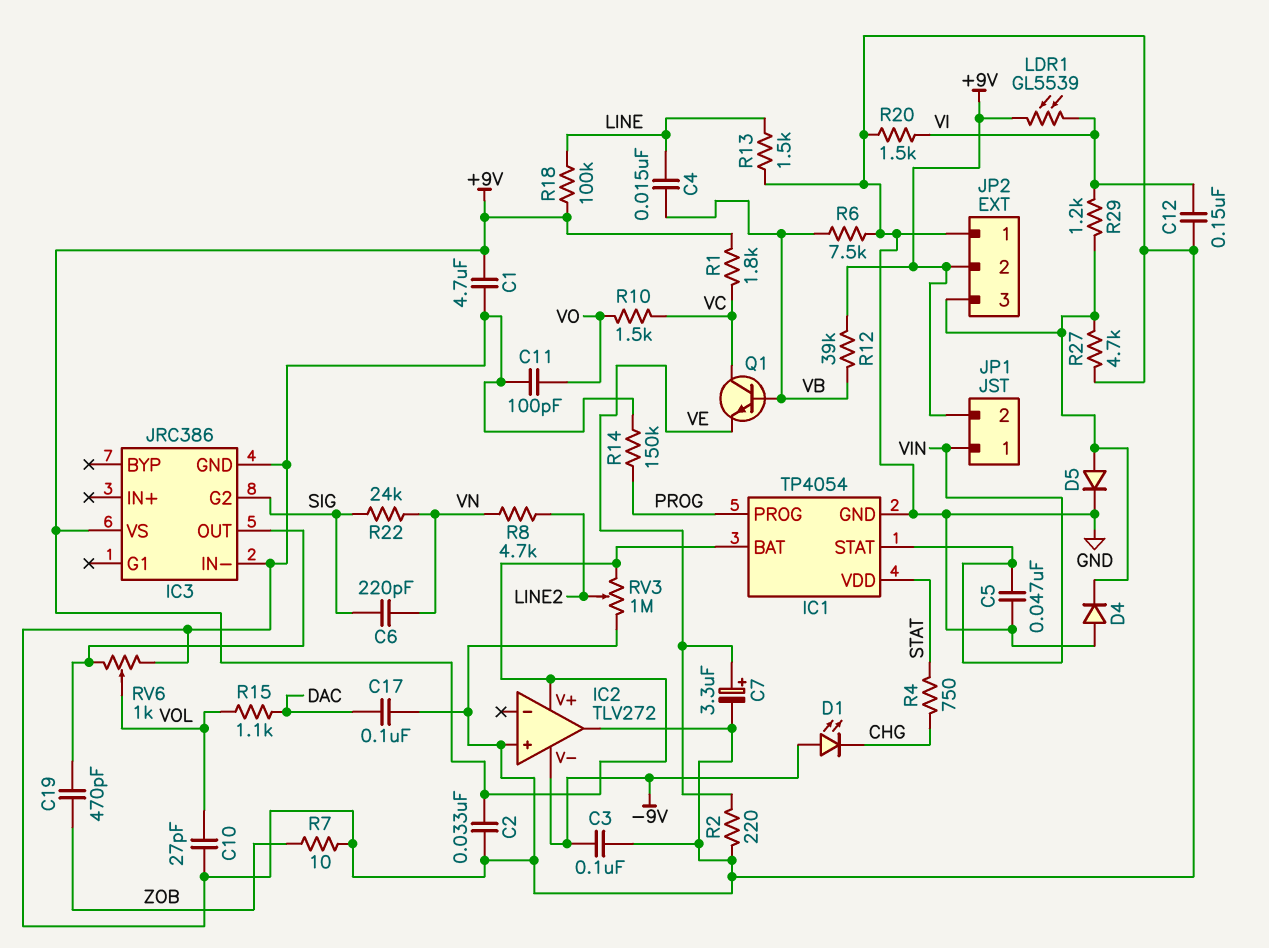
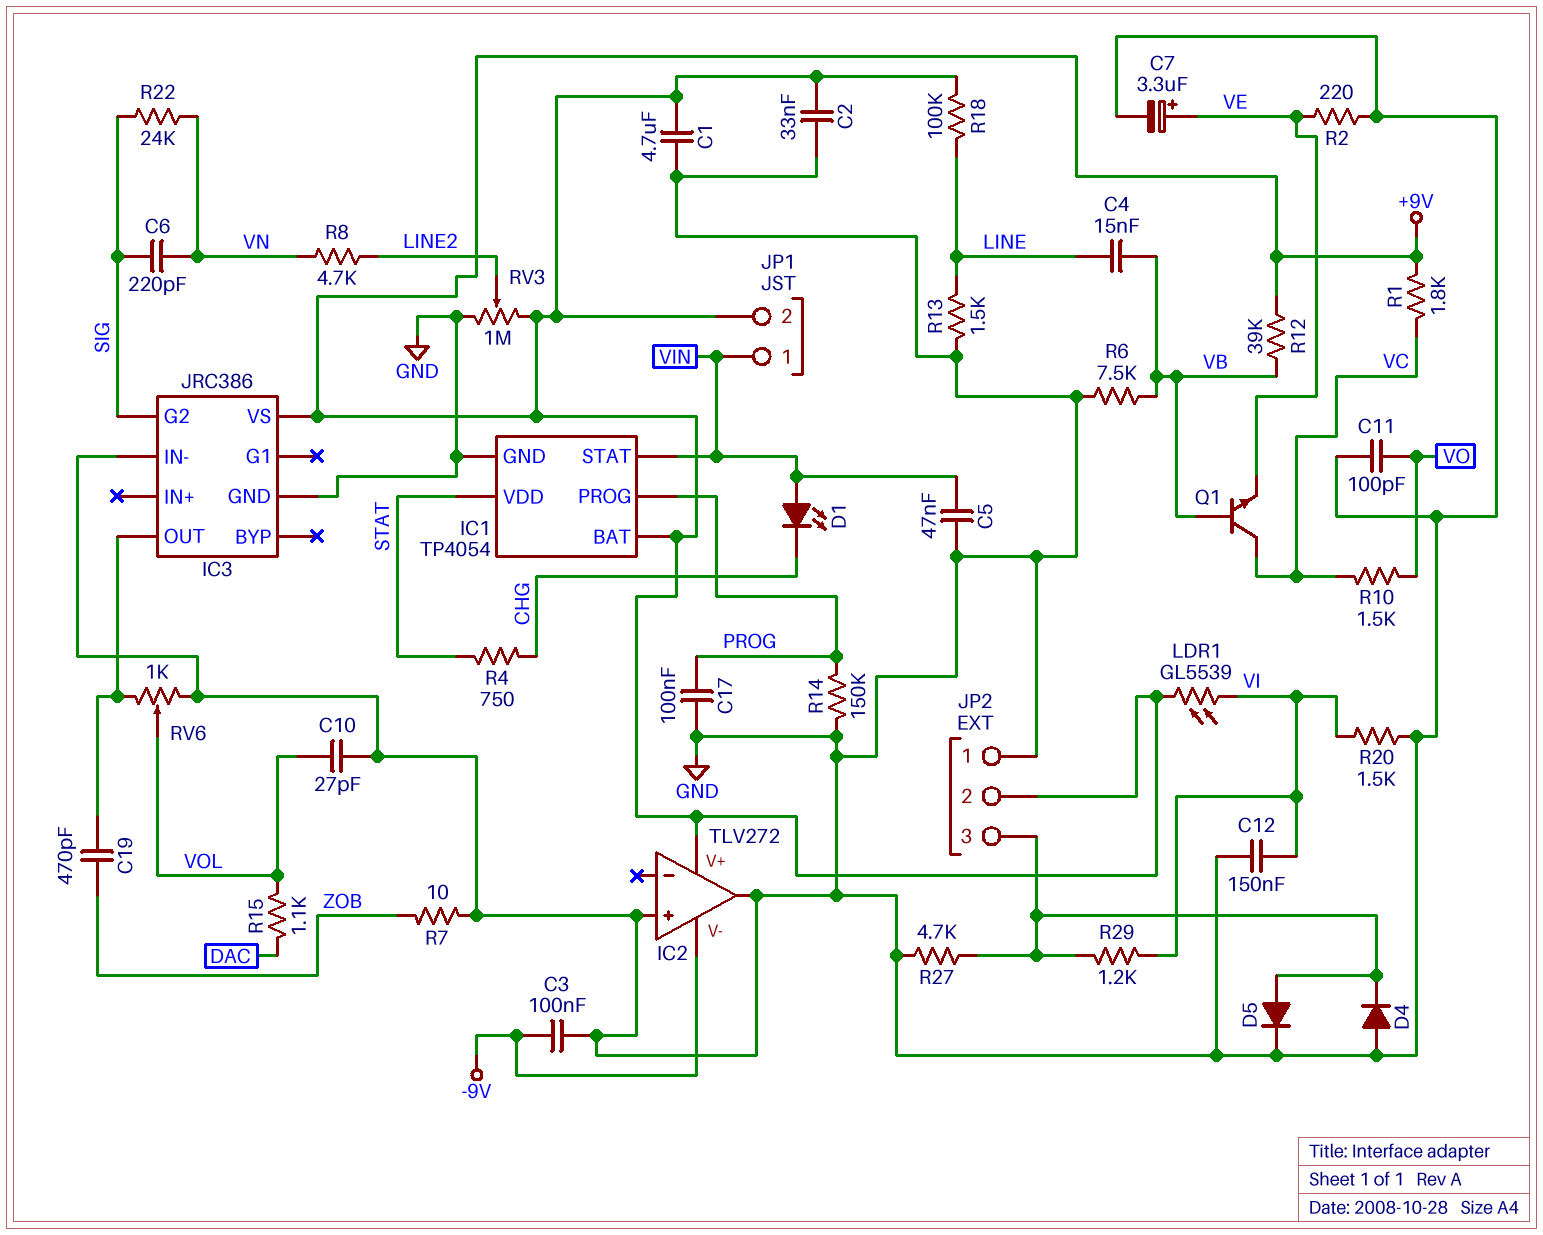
C17: 100nF (DAC, GND) -> 100nF (GND, PROG)
D1: LED (A -9V, K CHG) -> LED (A VIN, K CHG)

